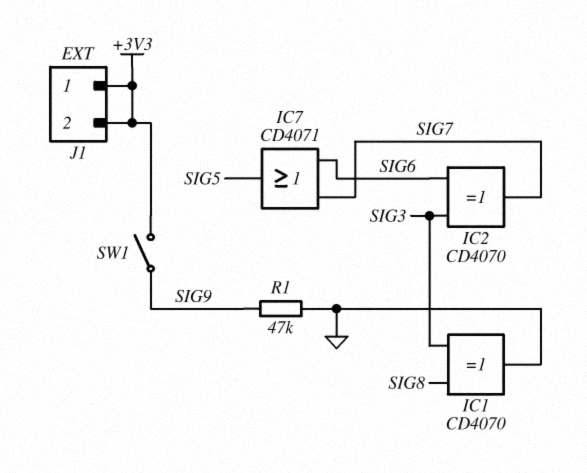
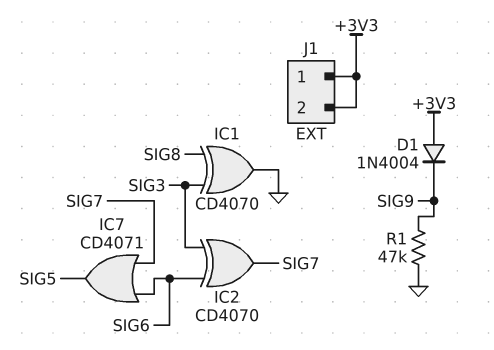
D1: none -> diode 1N4004 (A +3V3, K SIG9)
SW1: switch (+3V3, SIG9) -> none

